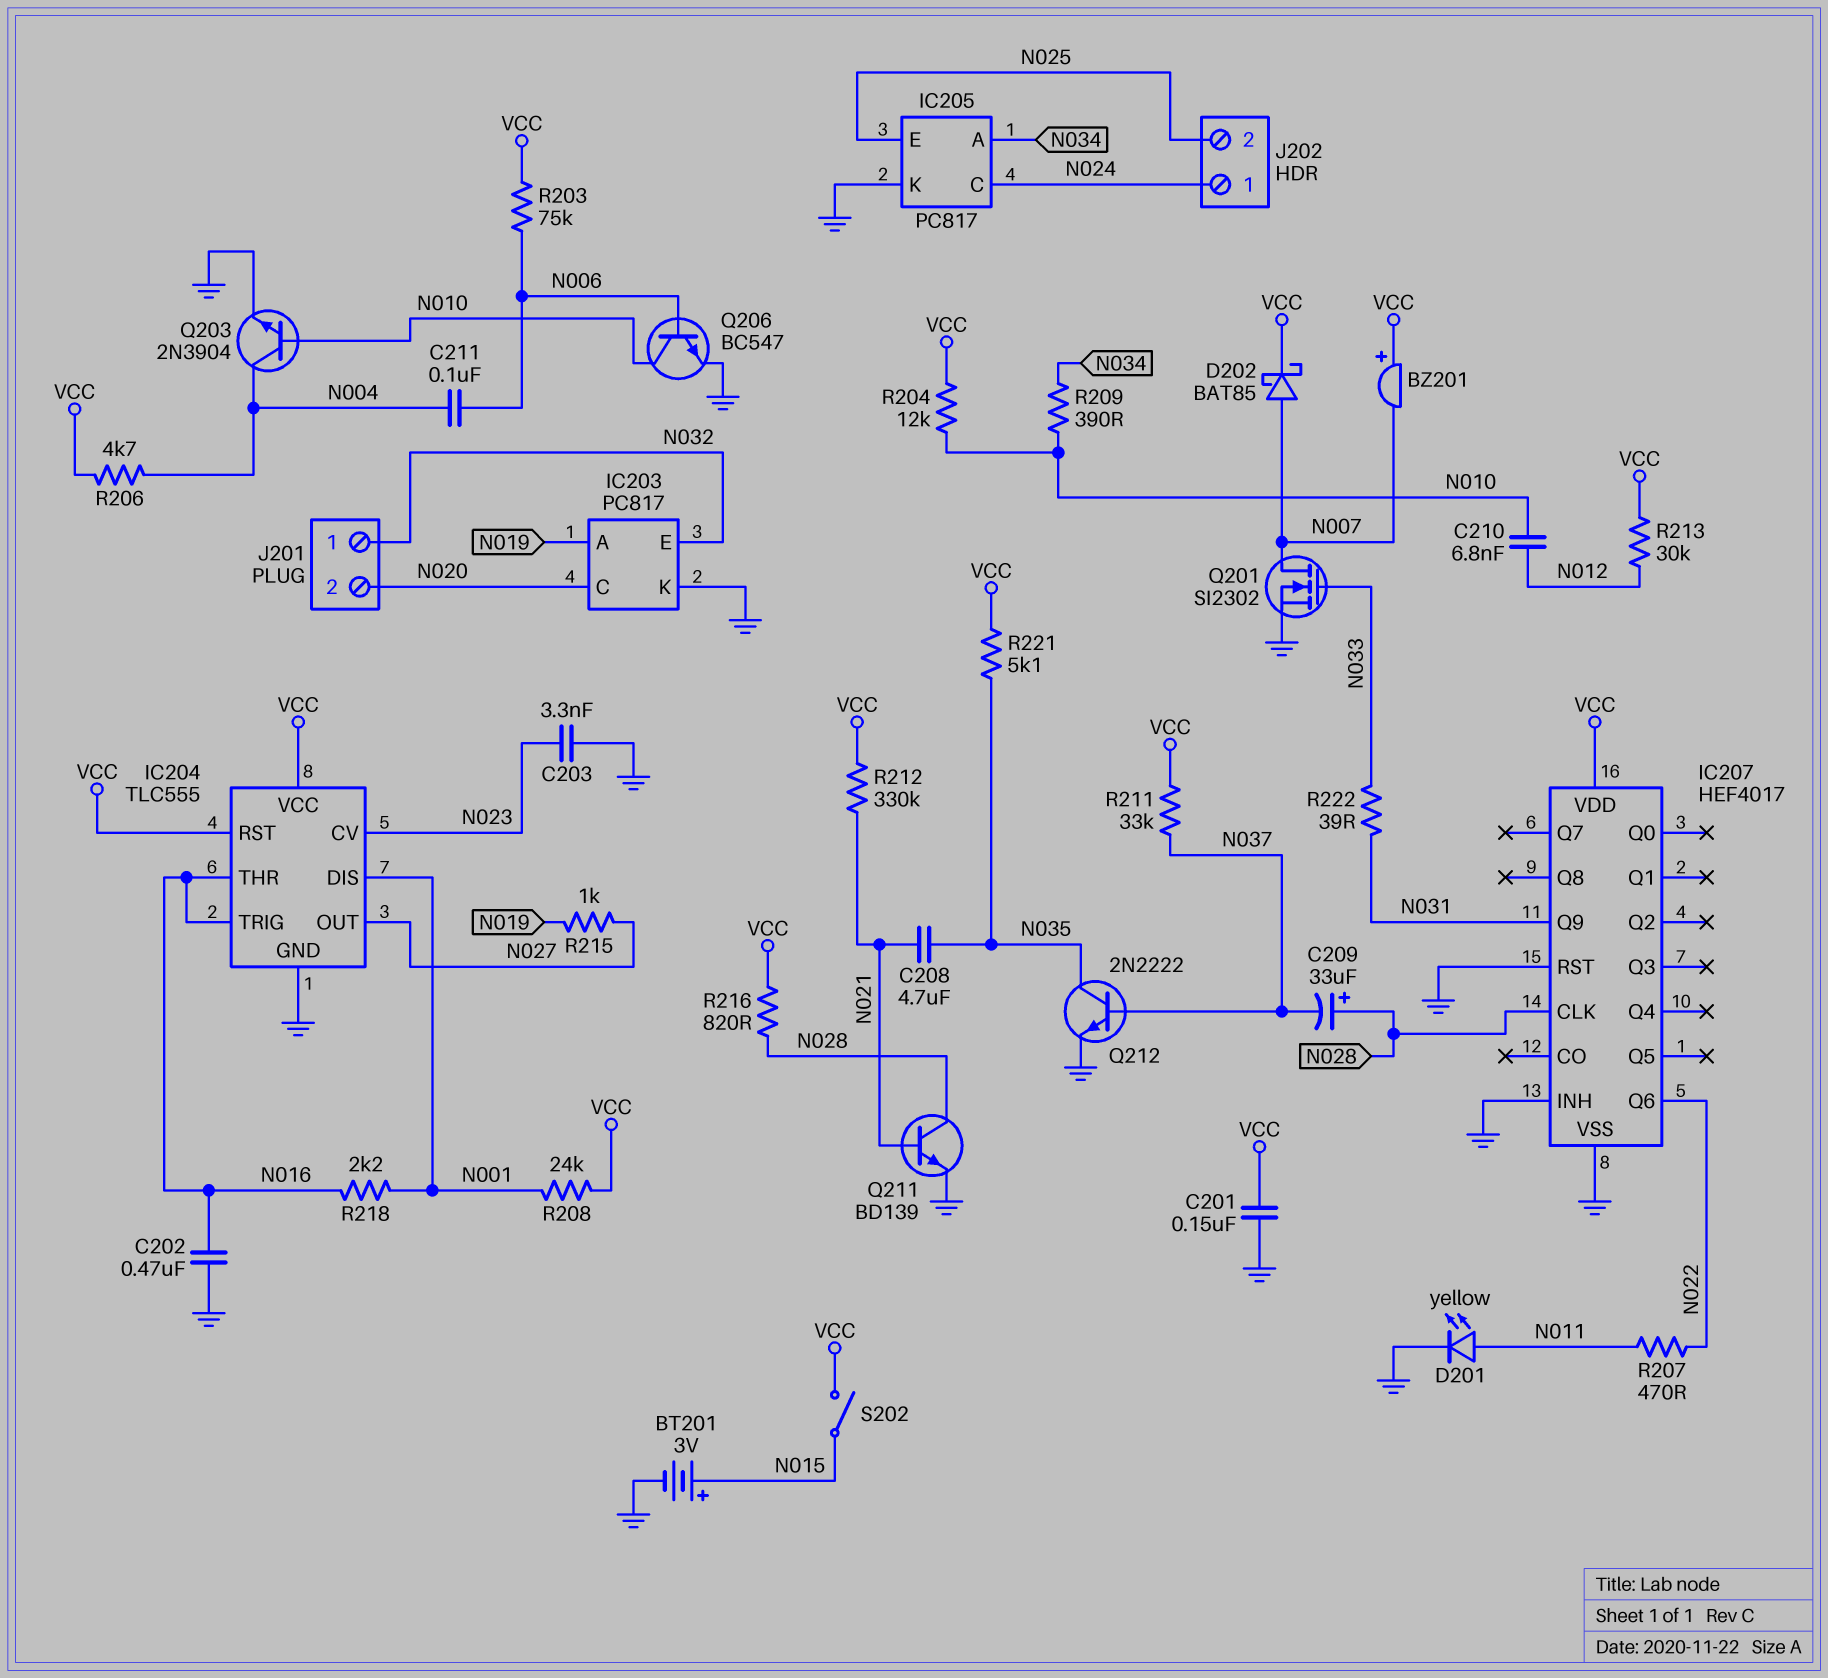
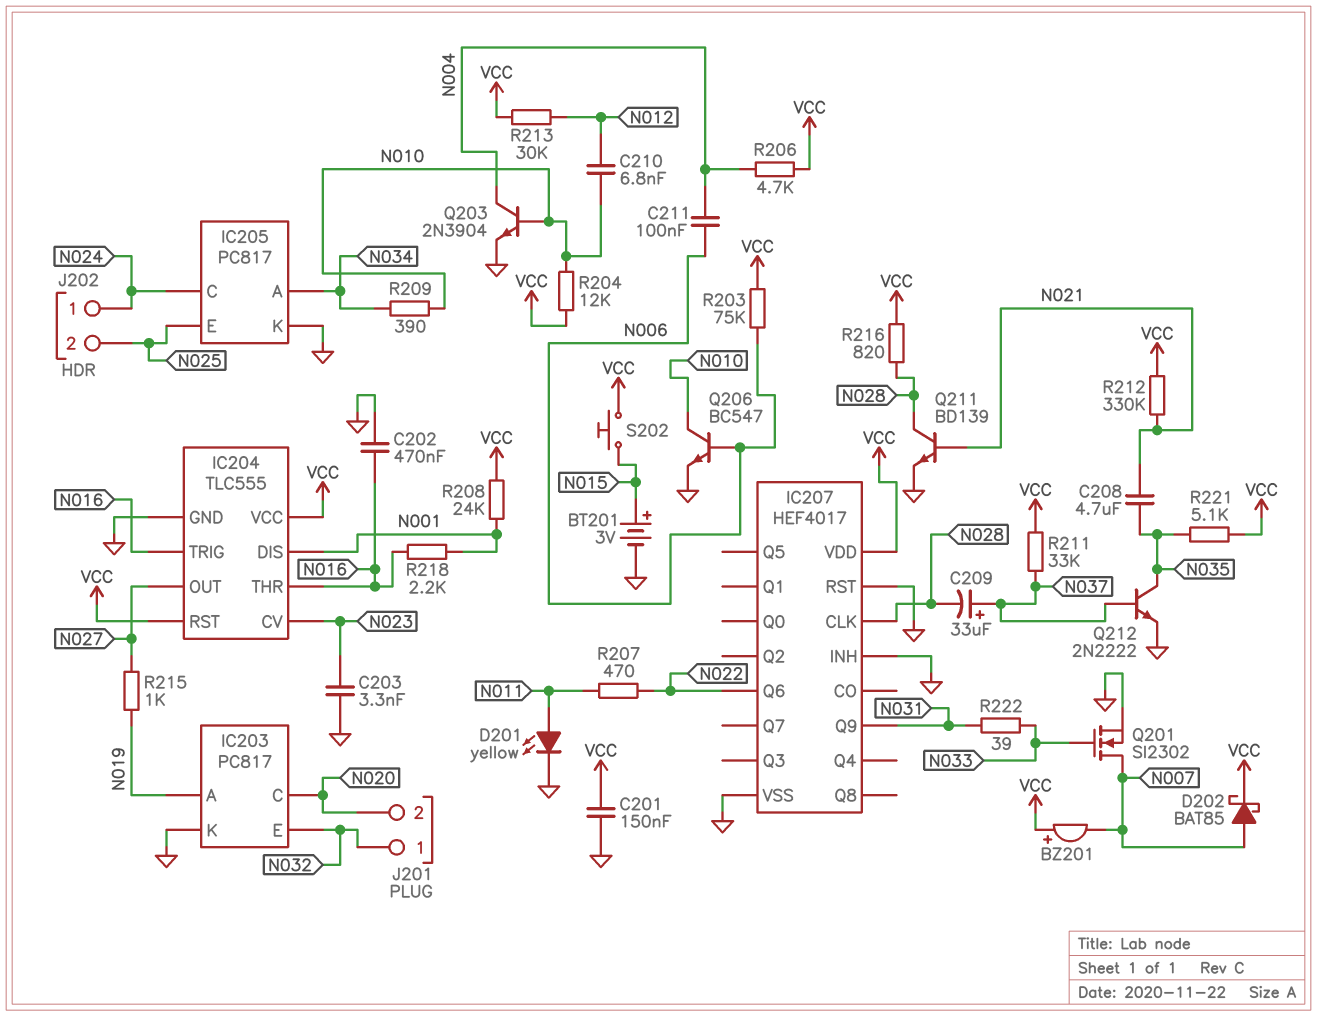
C209: 33uF (plus N028, minus N037) -> 33uF (plus N037, minus N028)
S202: switch (N015, VCC) -> button (N015, VCC)

